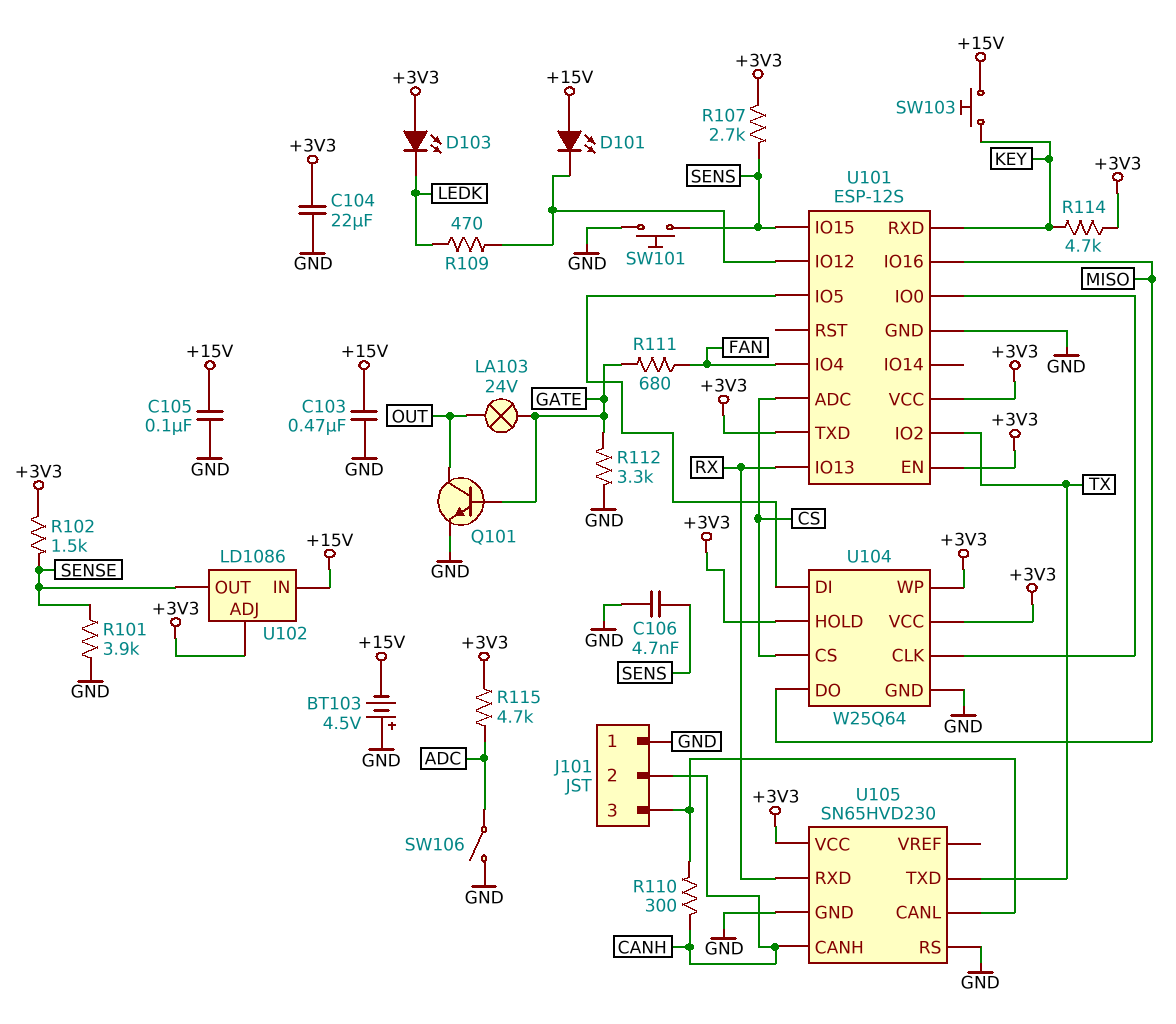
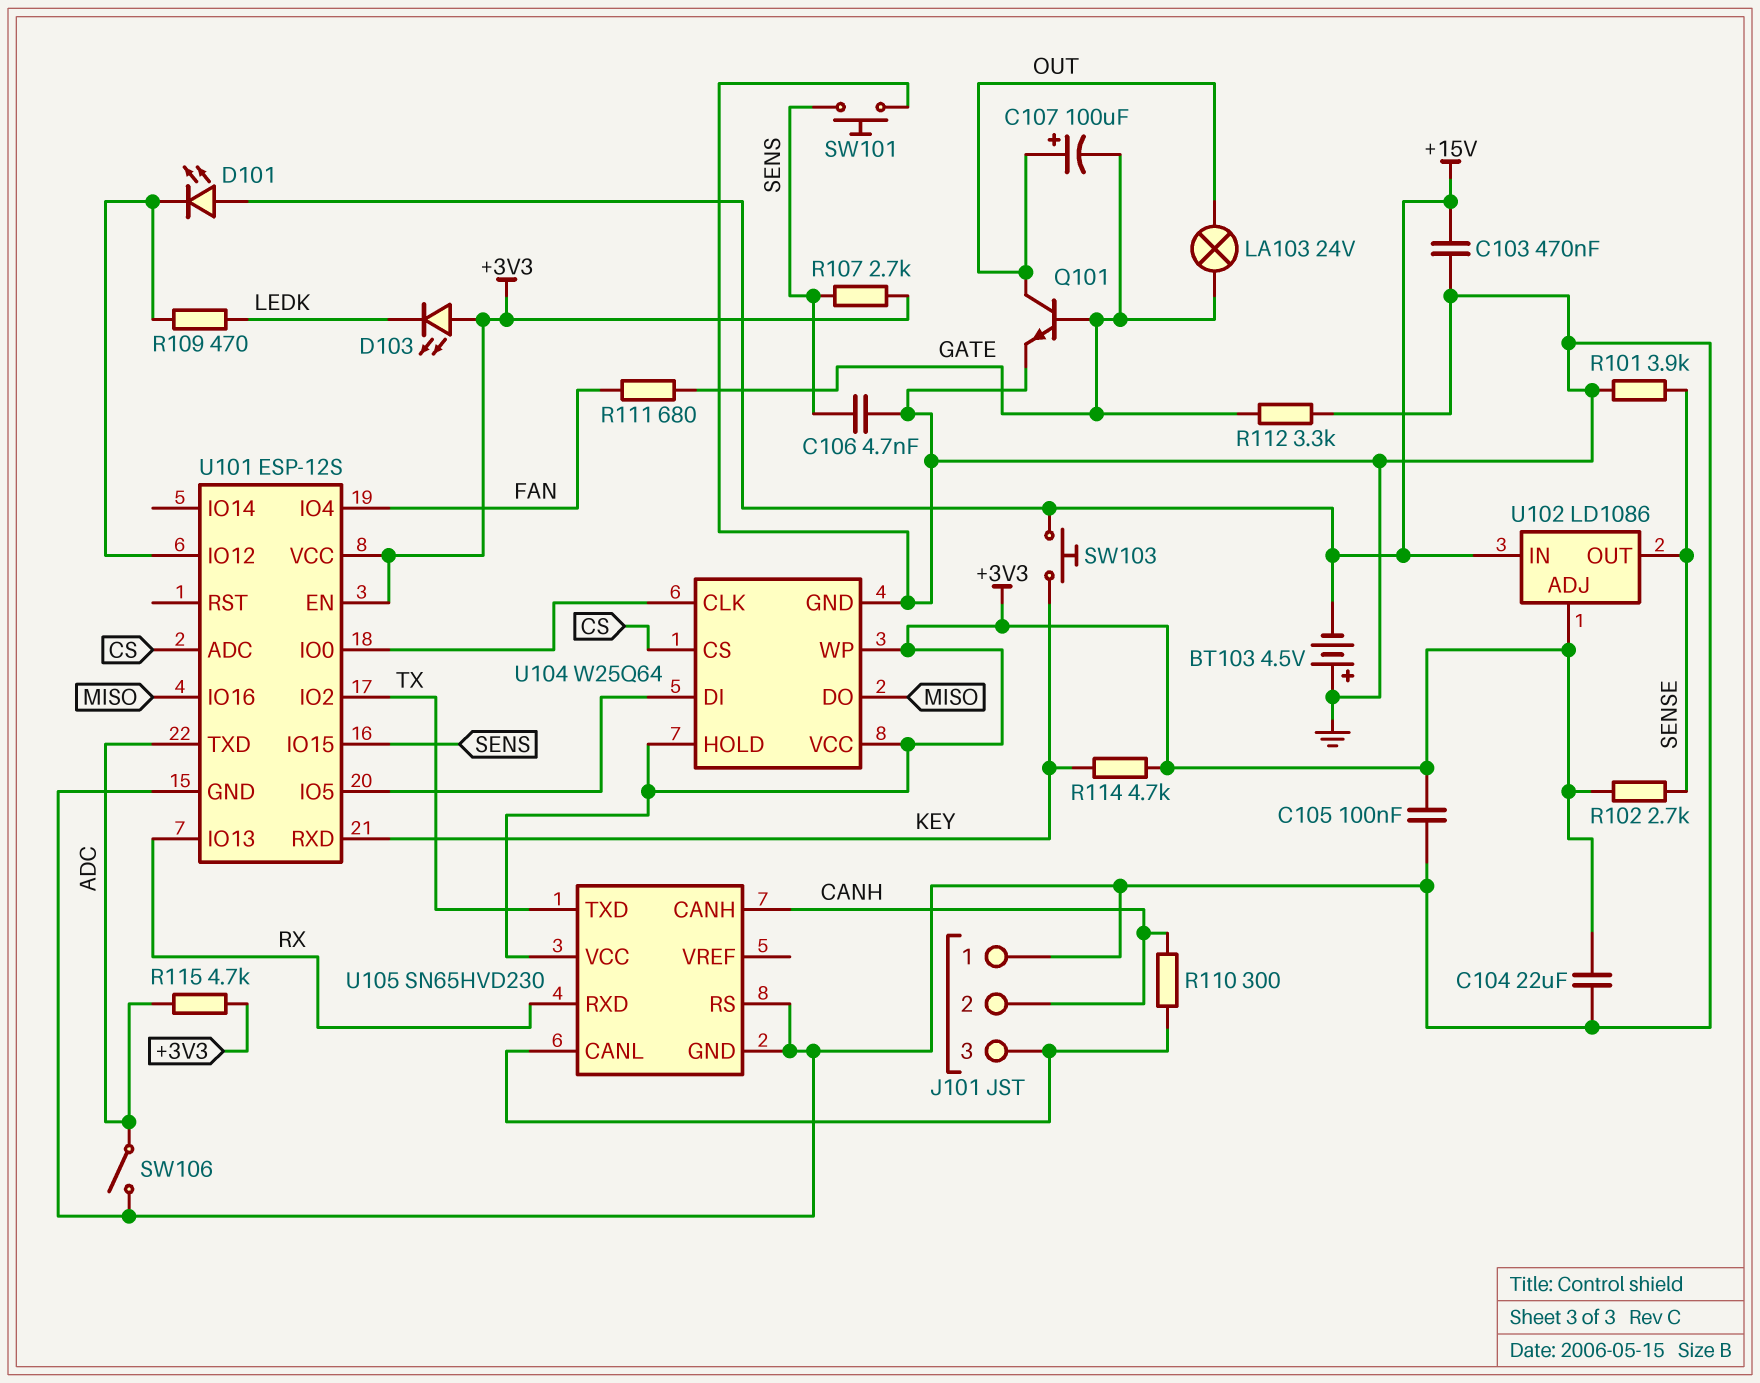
C105: 100nF (+15V, GND) -> 100nF (+3V3, GND)
C107: none -> 100uF (plus OUT, minus GATE)
R102: 1.5k (+3V3, SENSE) -> 2.7k (+3V3, SENSE)
U101 pin TXD: +3V3 -> ADC

